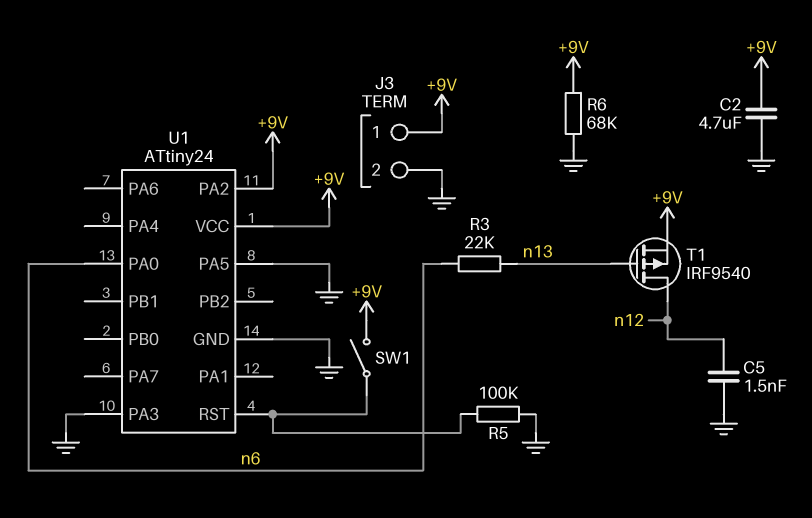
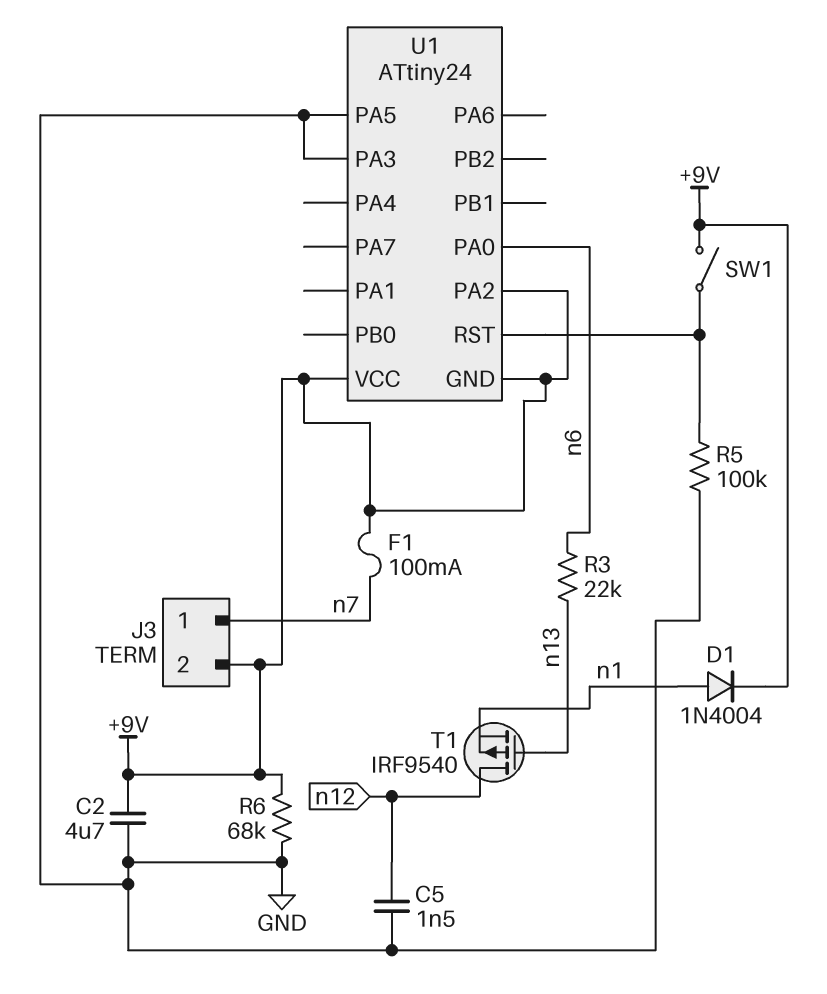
D1: none -> diode 1N4004 (A n1, K +9V)
F1: none -> 100mA (+9V, n7)
J3 pin 1: +9V -> n7
J3 pin 2: GND -> +9V
T1: PMOS IRF9540 (G n13, D n12, S +9V) -> PMOS IRF9540 (G n13, D n12, S n1)
U1 pin GND: GND -> +9V

